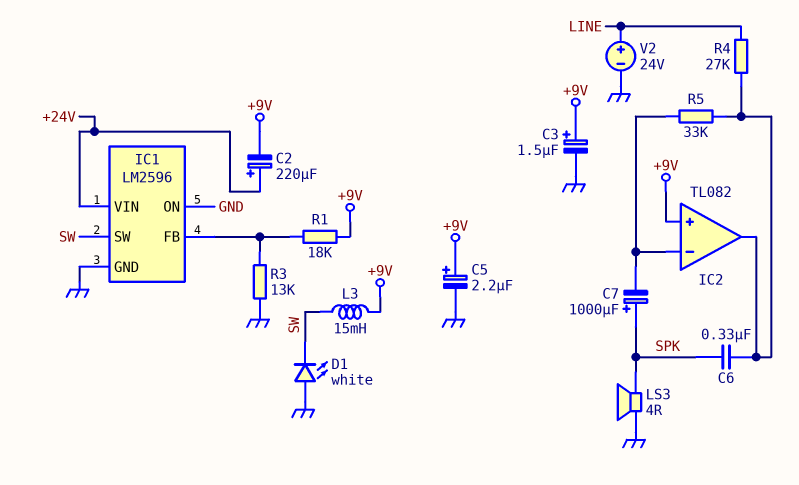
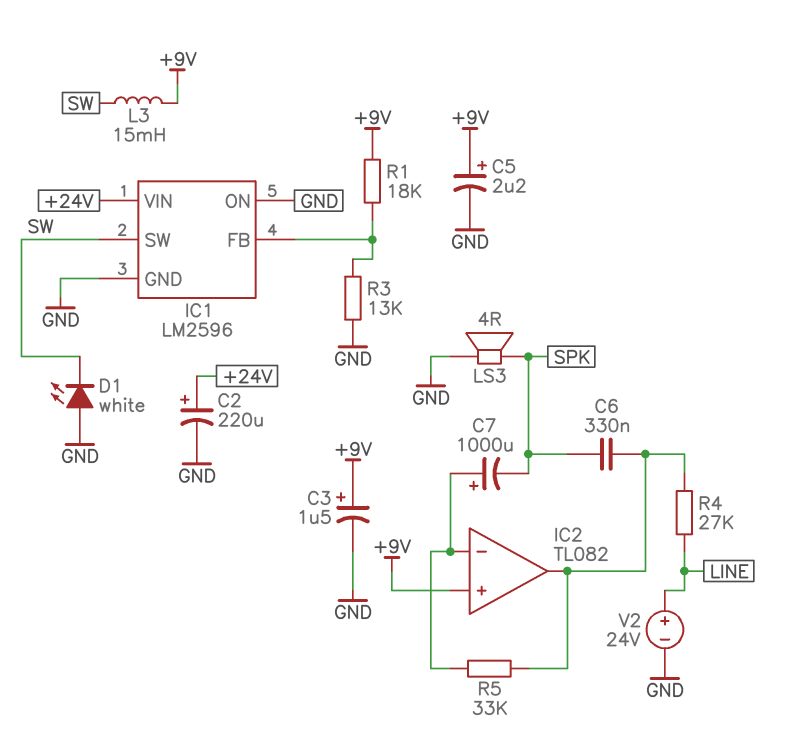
C2: 220uF (plus +24V, minus +9V) -> 220uF (plus +24V, minus GND)
C7: 1000uF (plus SPK, minus IC2/in-) -> 1000uF (plus IC2/in-, minus SPK)

